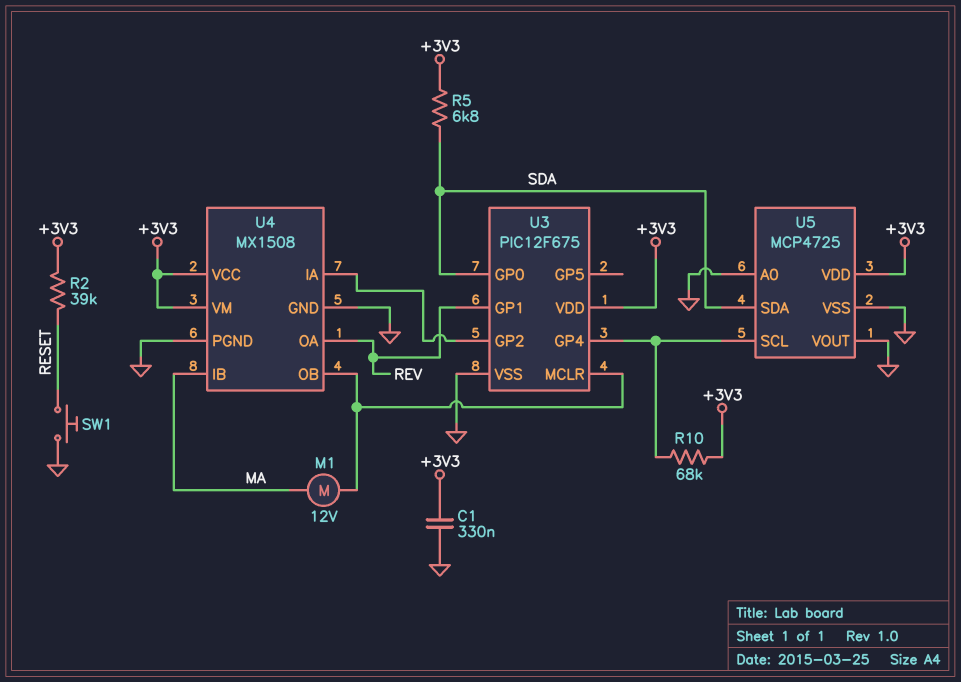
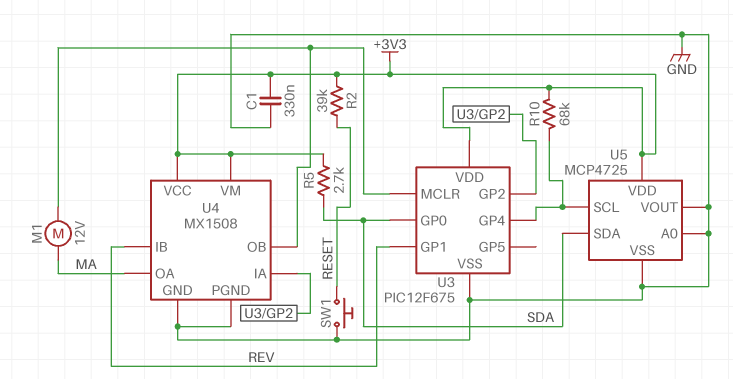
R5: 6.8k (+3V3, SDA) -> 2.7k (+3V3, SDA)
U4 pin IB: MA -> REV
U4 pin OA: REV -> MA

